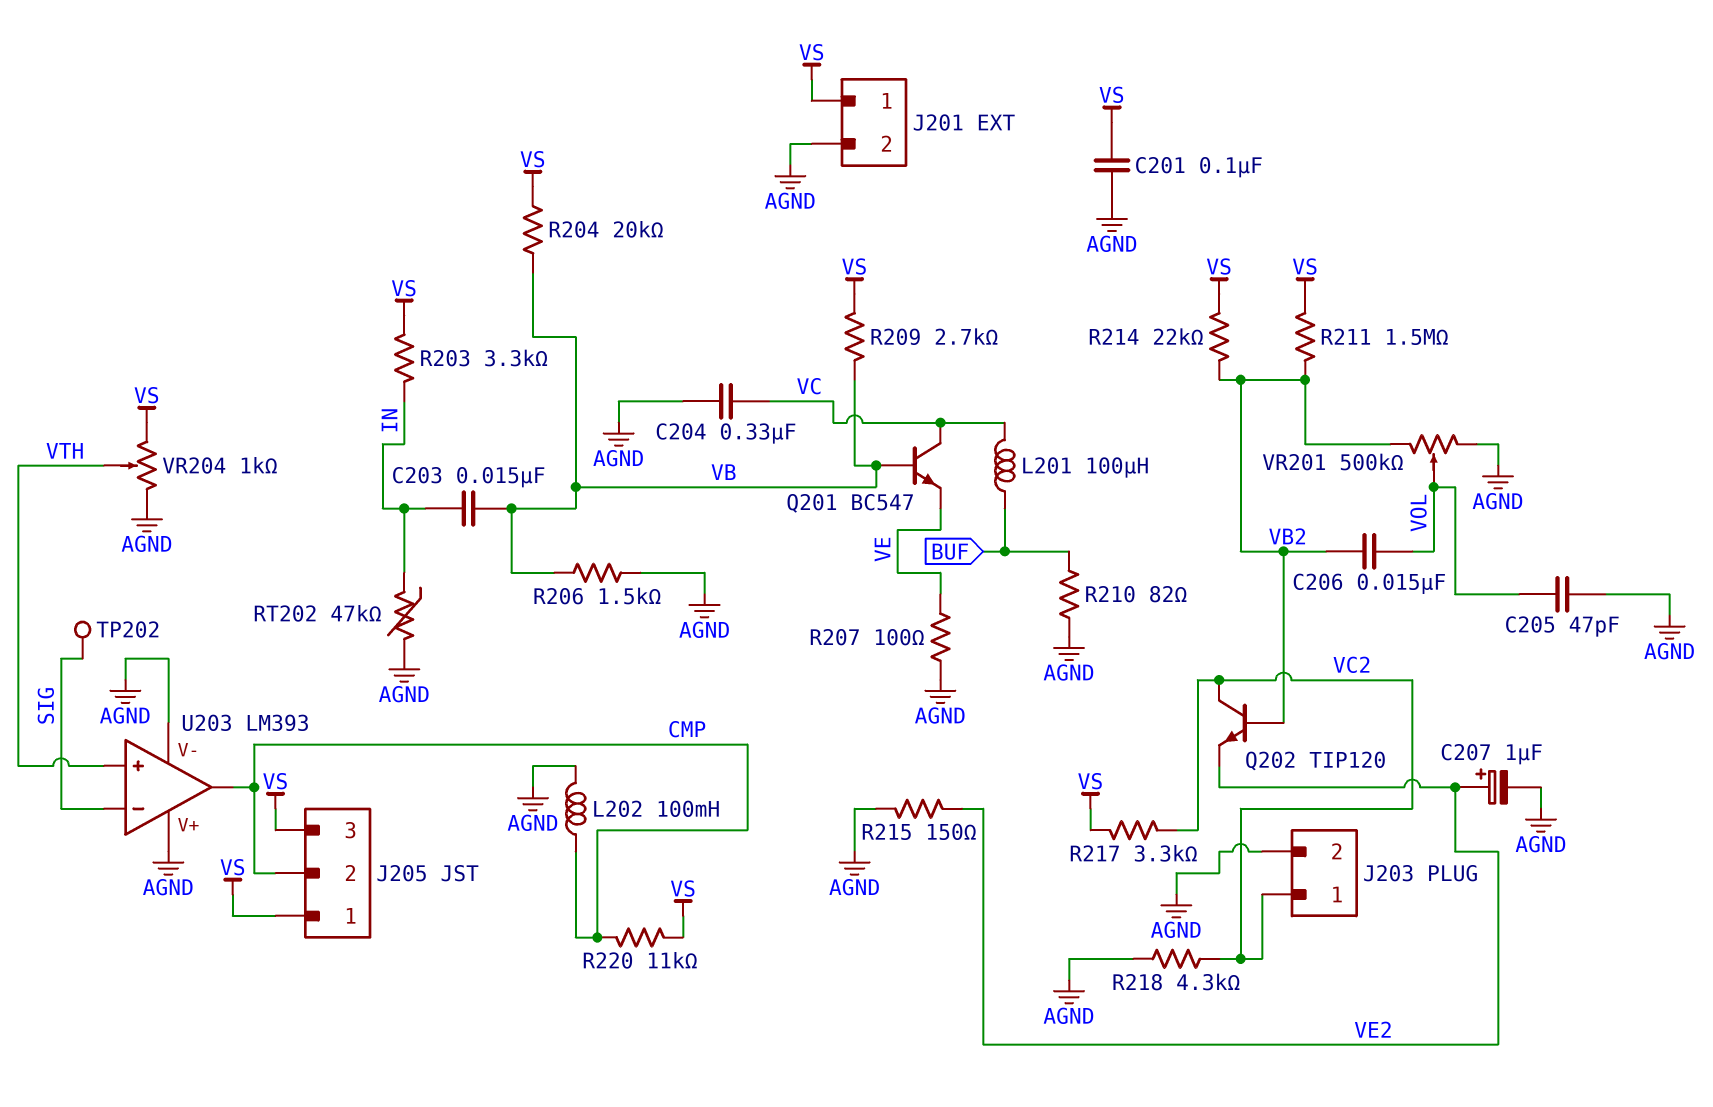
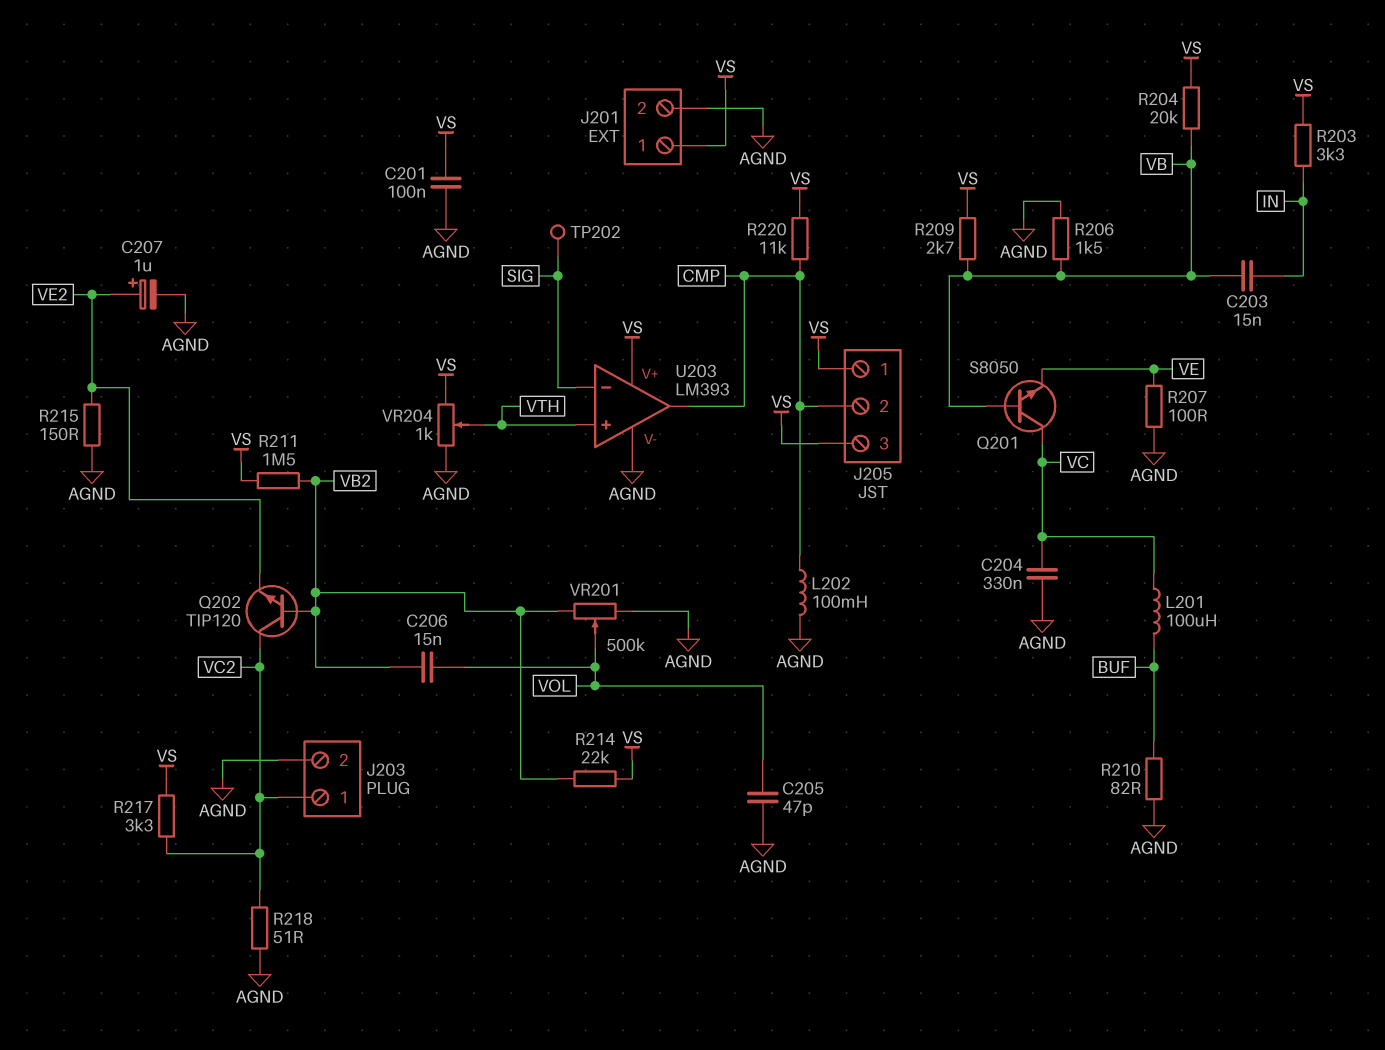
Q201: NPN BC547 (B VB, C VC, E VE) -> NPN S8050 (B VB, C VC, E VE)
R218: 4.3k (AGND, VC2) -> 51 (AGND, VC2)
RT202: 47k (AGND, IN) -> none
U203 pin V+: AGND -> VS

